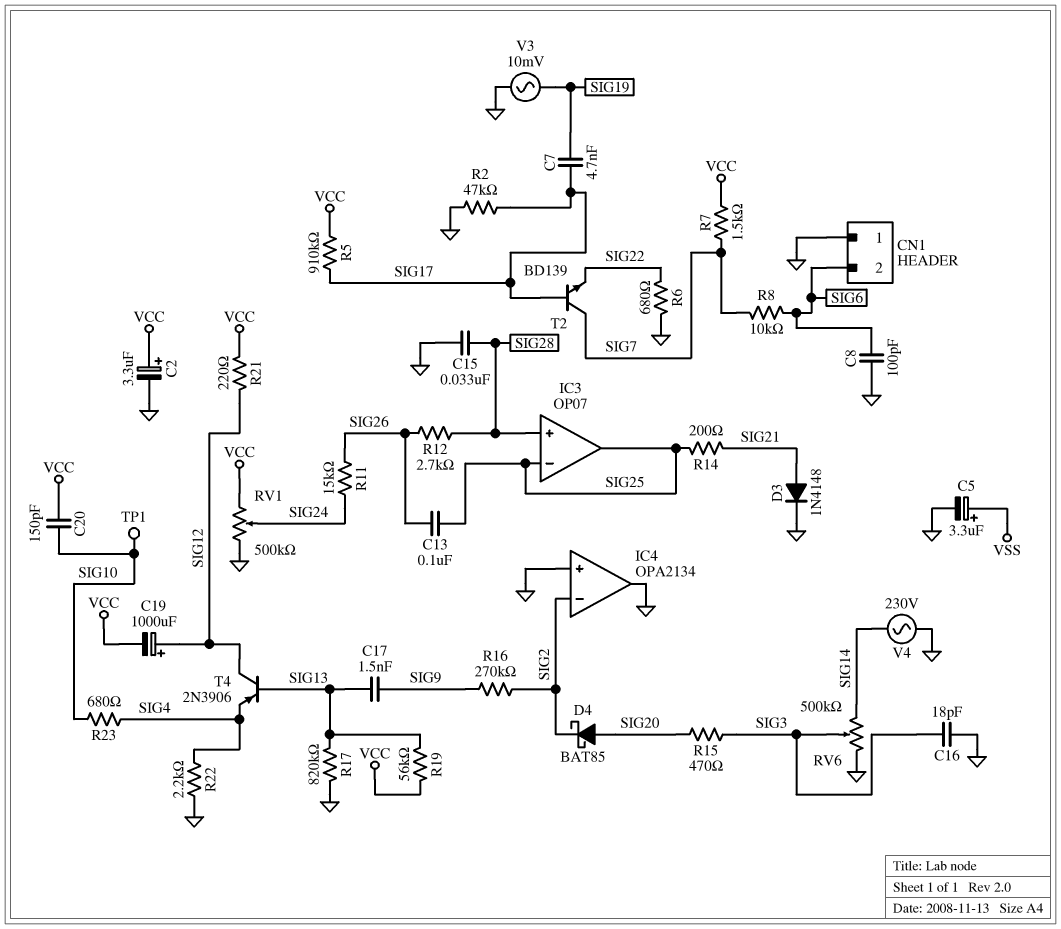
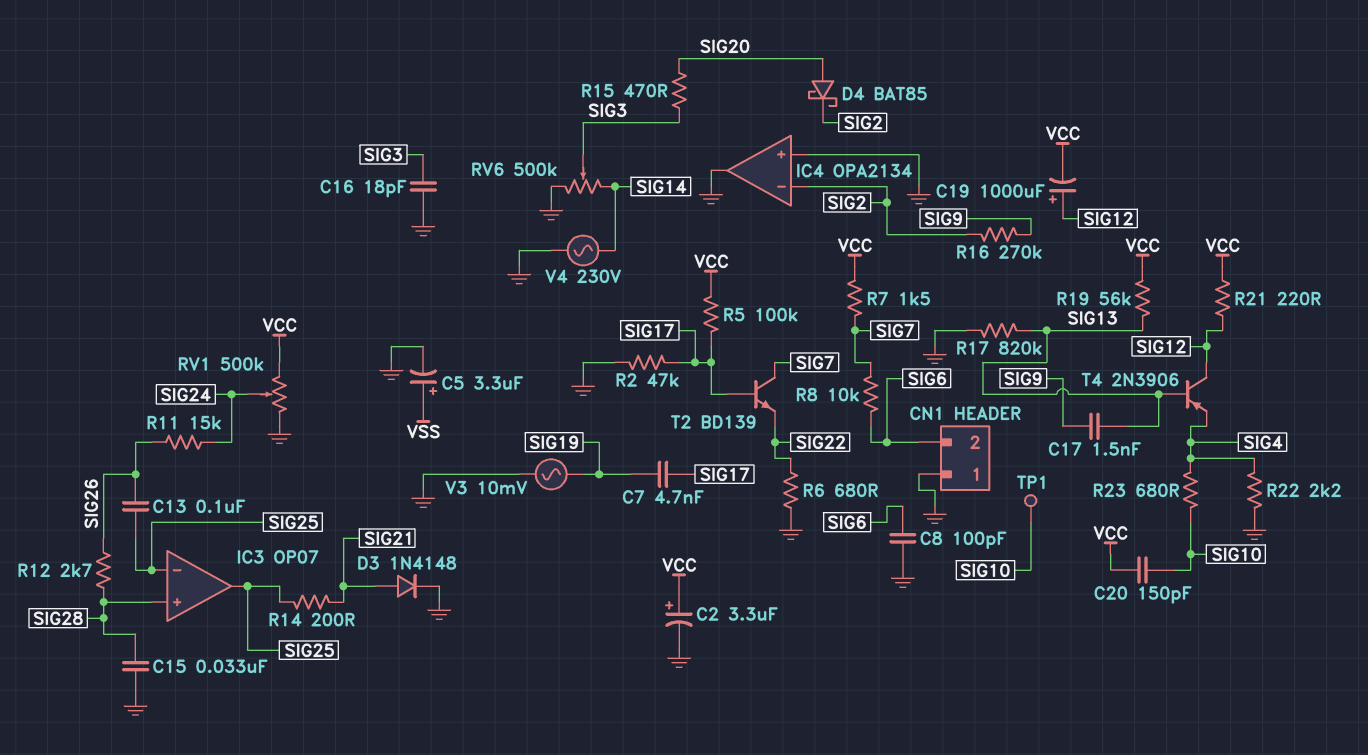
R5: 910k (SIG17, VCC) -> 100k (SIG17, VCC)

